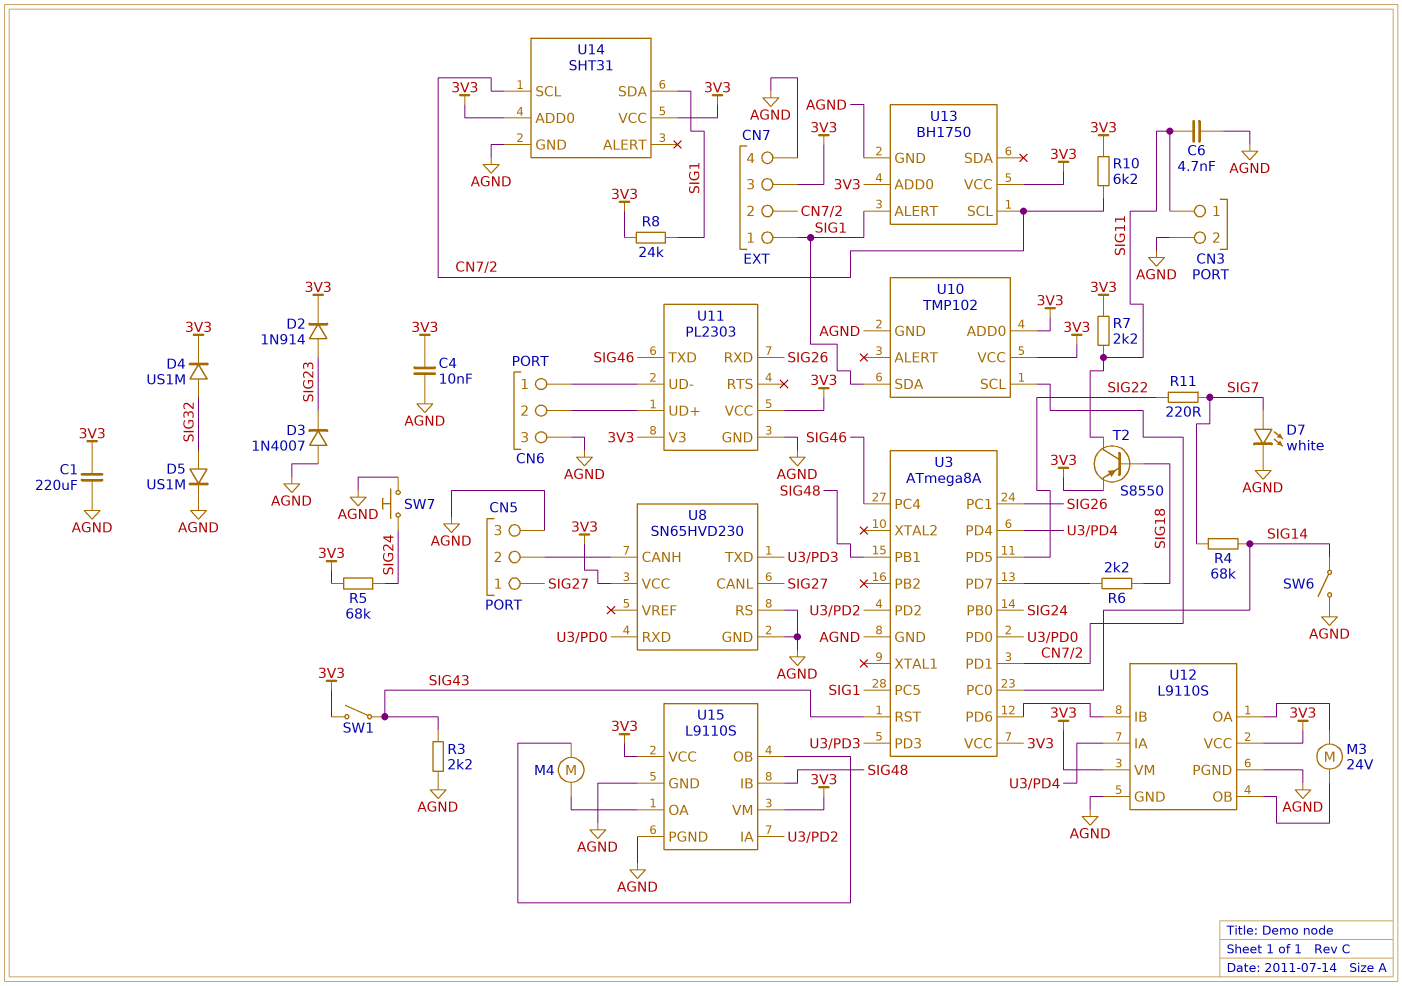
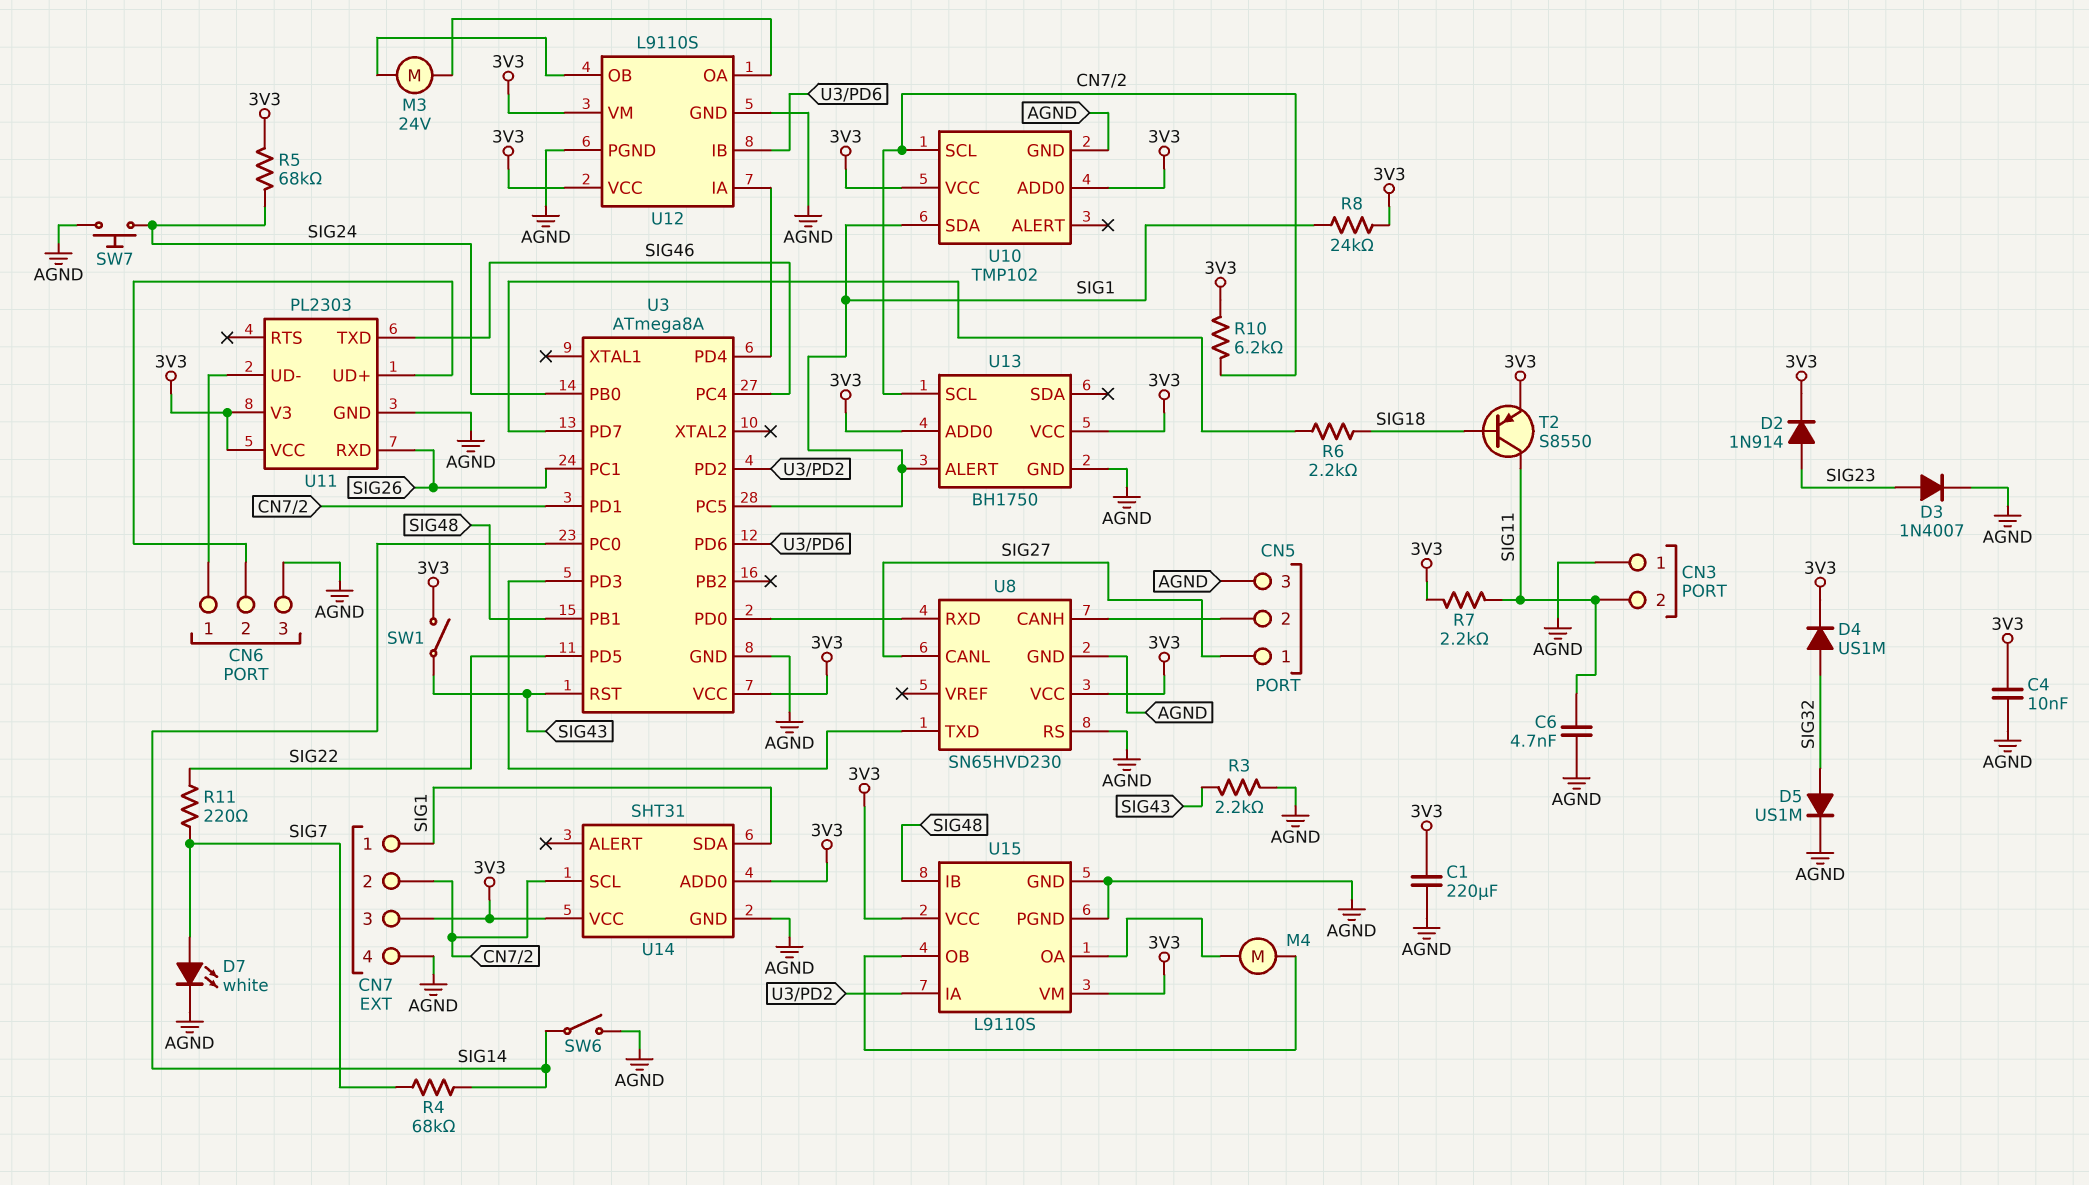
CN3 pin 1: SIG11 -> AGND
CN3 pin 2: AGND -> SIG11
D3: diode 1N4007 (A AGND, K SIG23) -> diode 1N4007 (A SIG23, K AGND)

